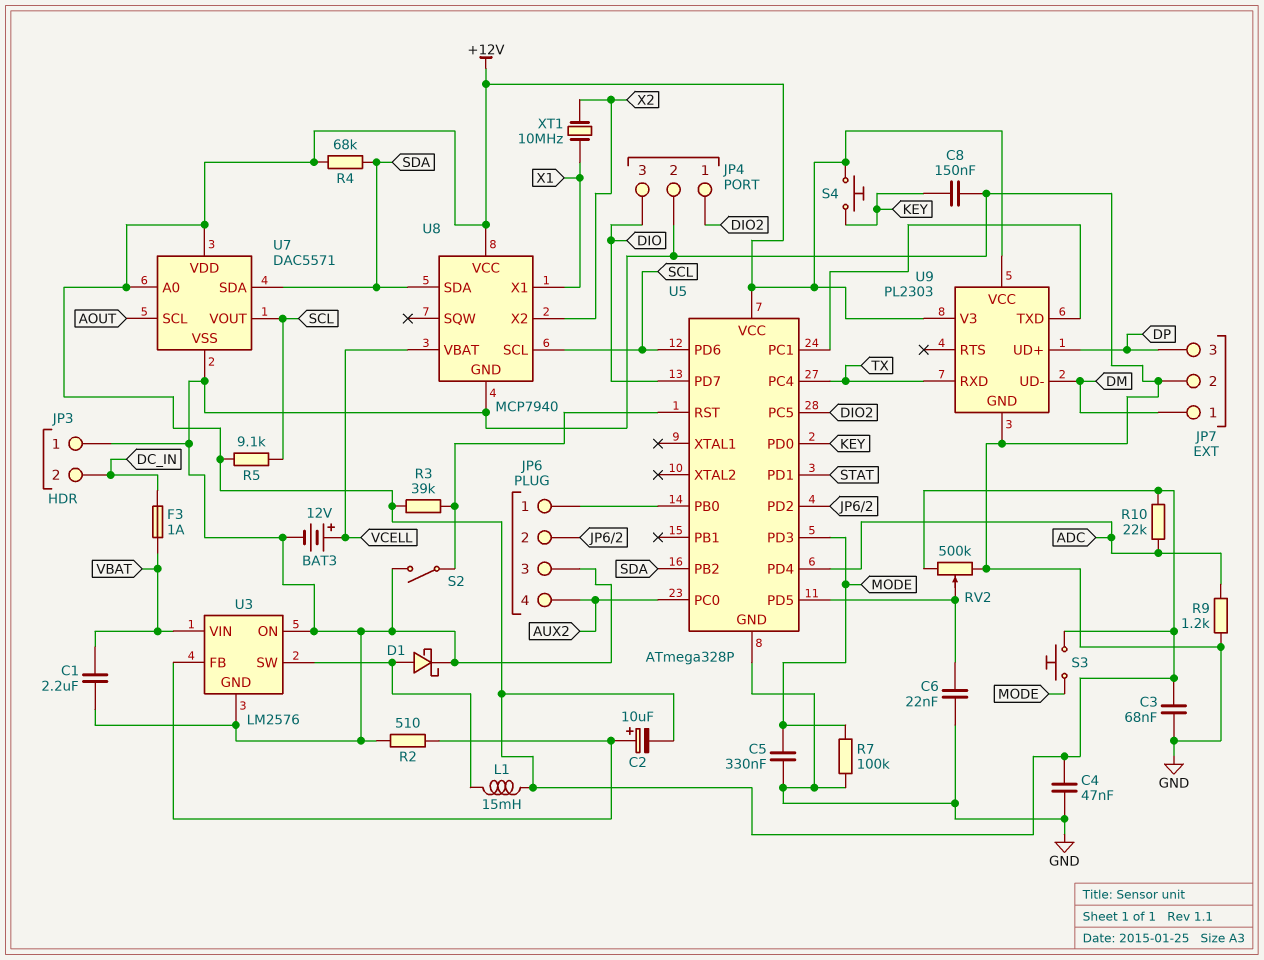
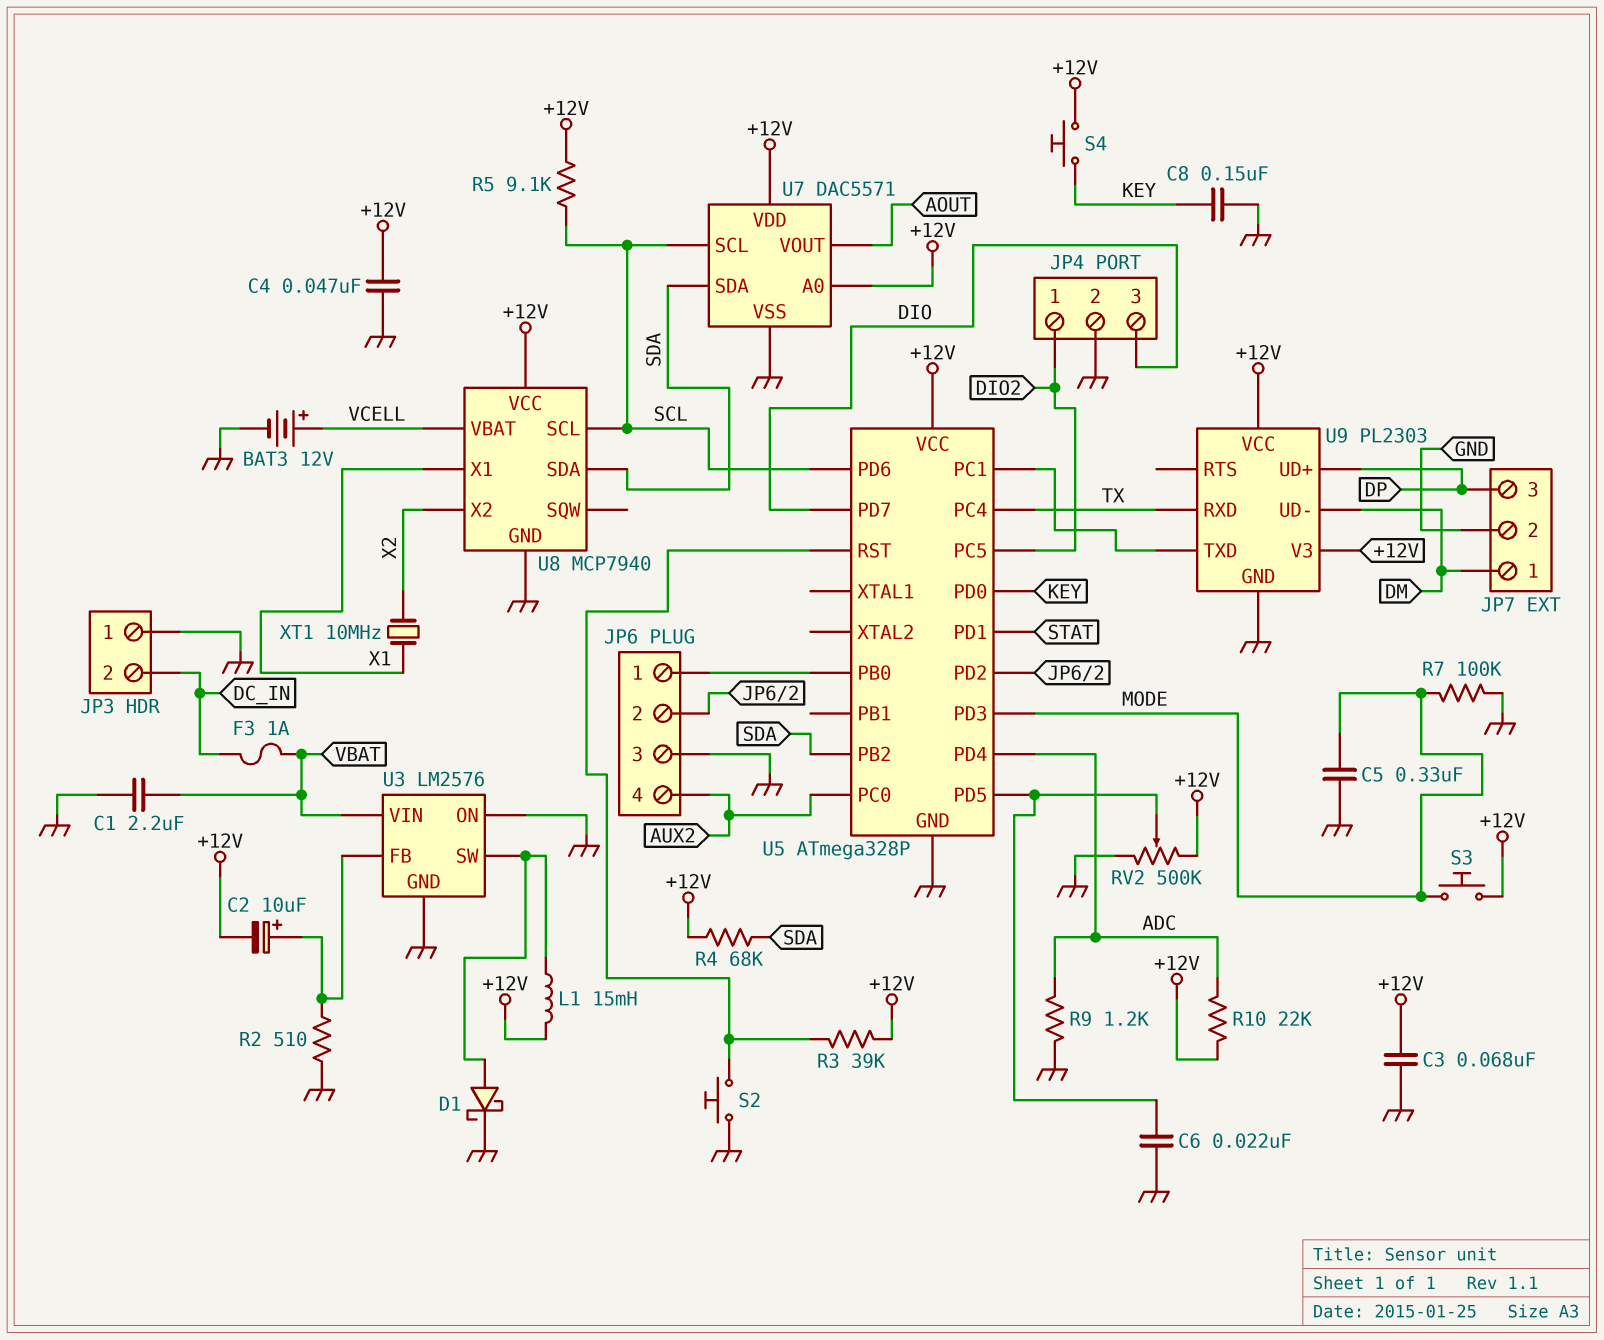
S2: switch (GND, U5/RST) -> button (GND, U5/RST)
U7 pin SCL: AOUT -> SCL
U7 pin VOUT: SCL -> AOUT

